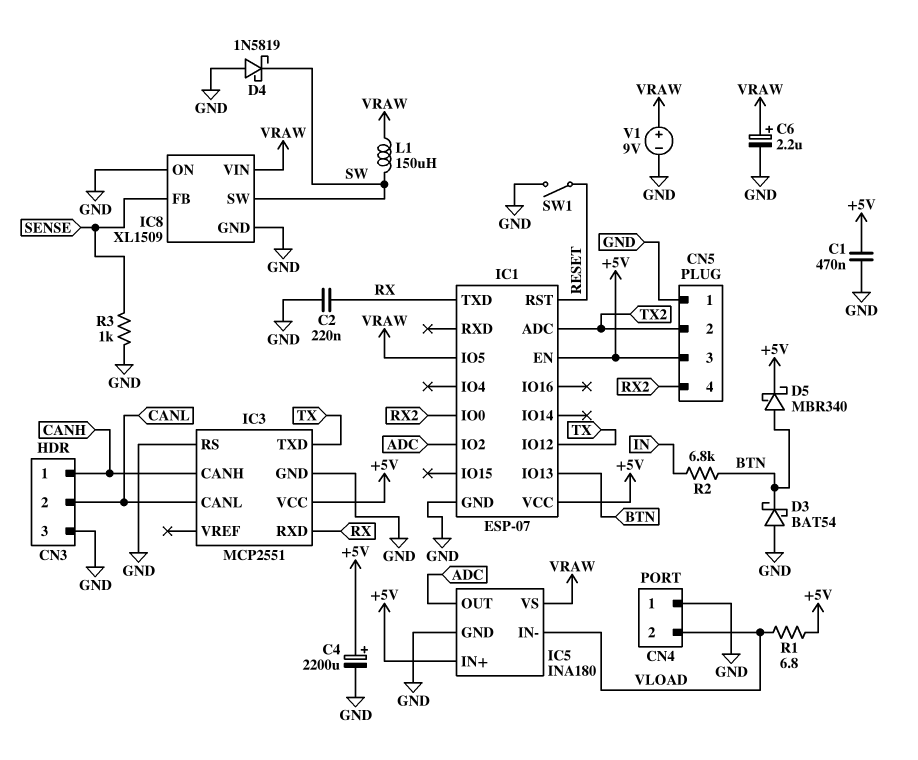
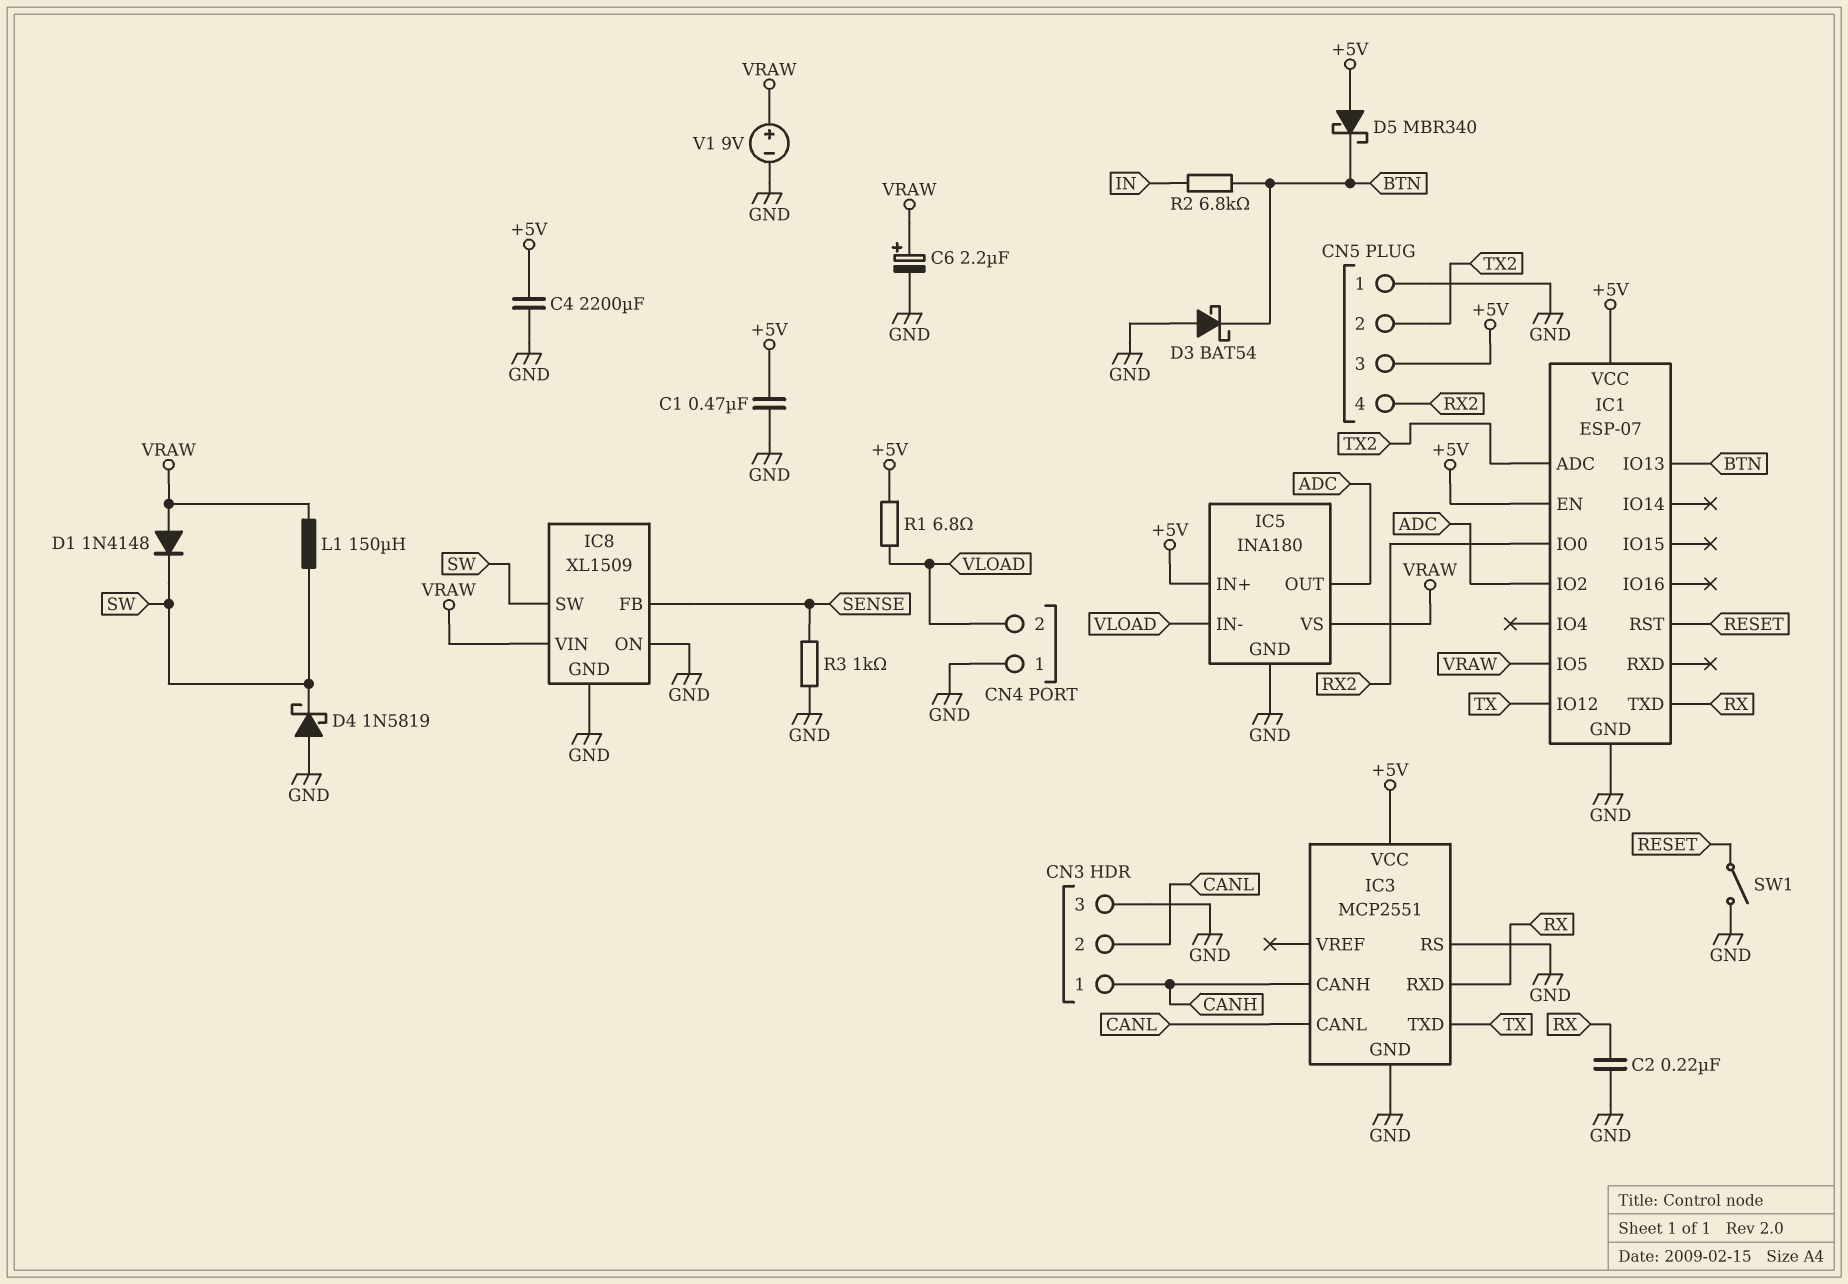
C4: 2200uF (plus +5V, minus GND) -> 2200uF (+5V, GND)
D1: none -> diode 1N4148 (A VRAW, K SW)
D5: schottky MBR340 (A BTN, K +5V) -> schottky MBR340 (A +5V, K BTN)

